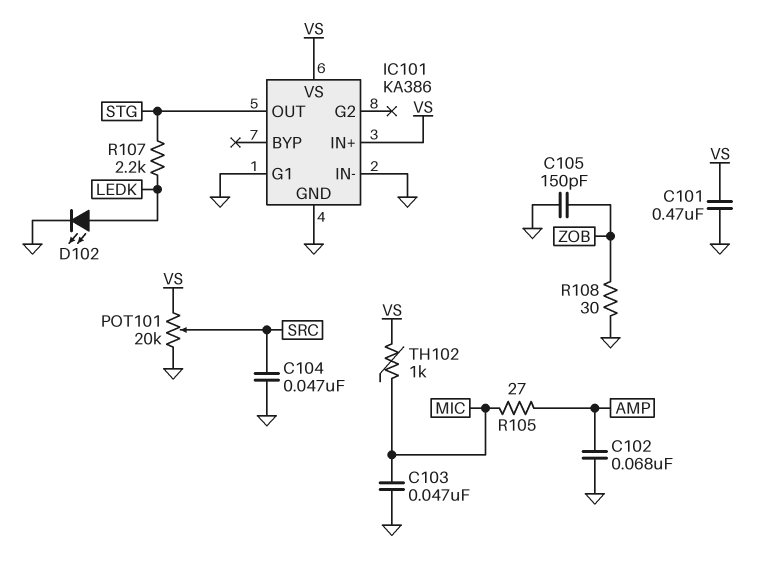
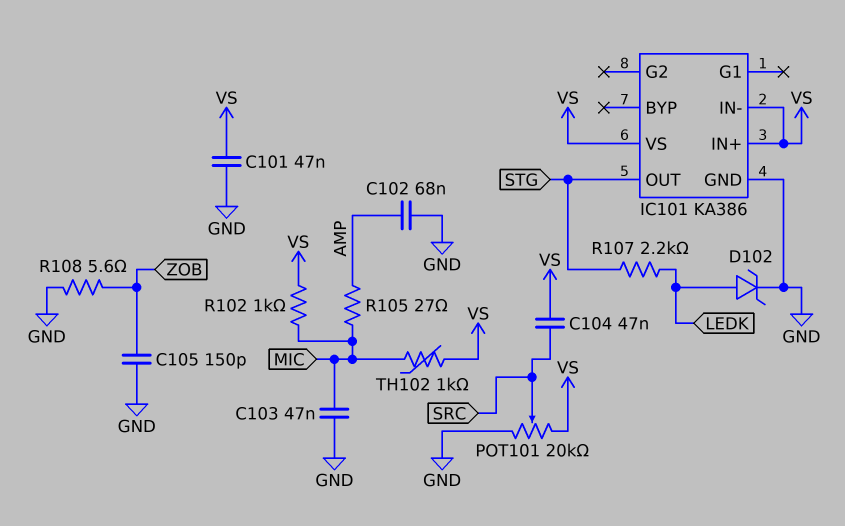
C101: 470nF (GND, VS) -> 47nF (GND, VS)
C104: 47nF (GND, SRC) -> 47nF (SRC, VS)
D102: LED (A LEDK, K GND) -> zener (A LEDK, K GND)
IC101 pin G1: GND -> none
IC101 pin IN-: GND -> VS
R102: none -> 1k (MIC, VS)
R108: 30 (GND, ZOB) -> 5.6 (GND, ZOB)

